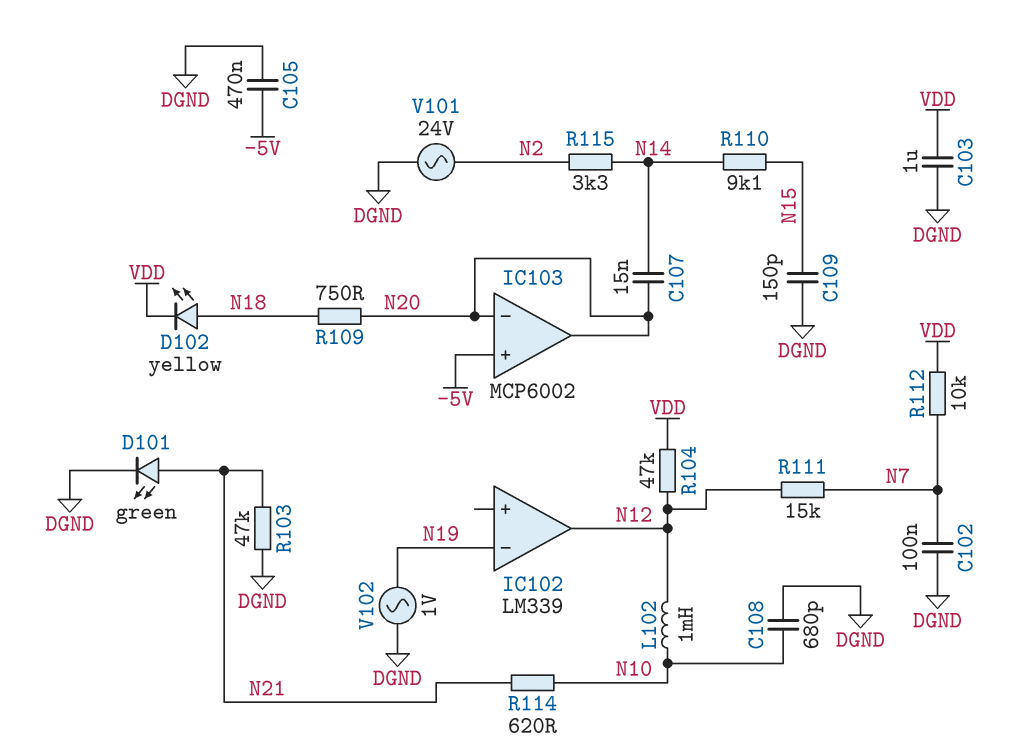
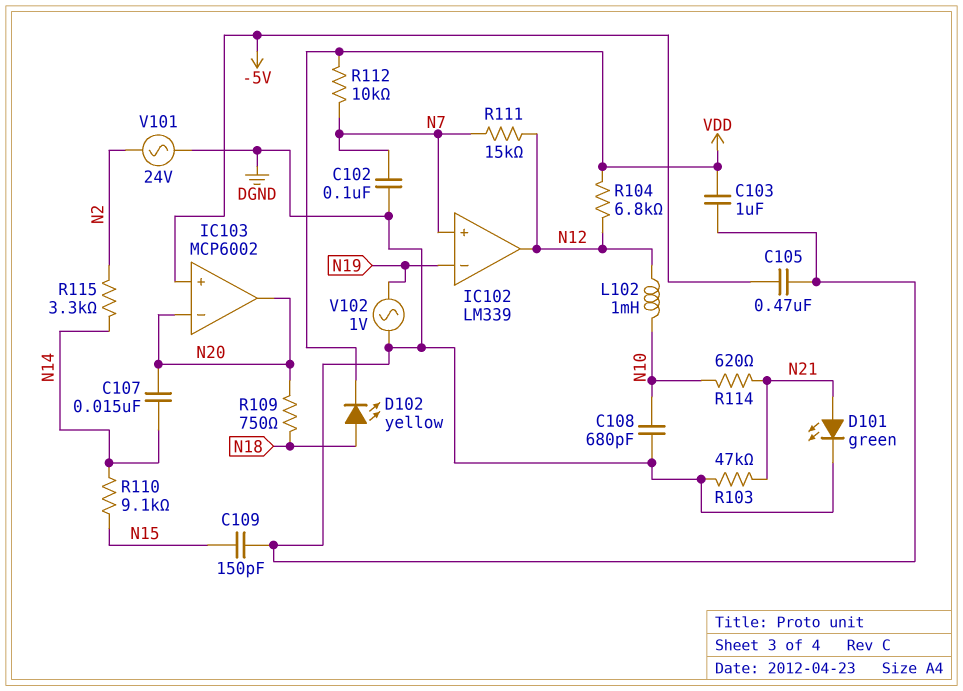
IC102 pin in+: none -> N7
R104: 47k (N12, VDD) -> 6.8k (N12, VDD)

